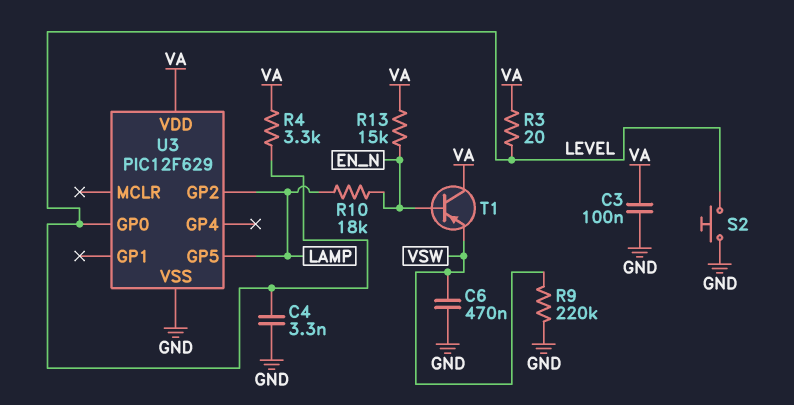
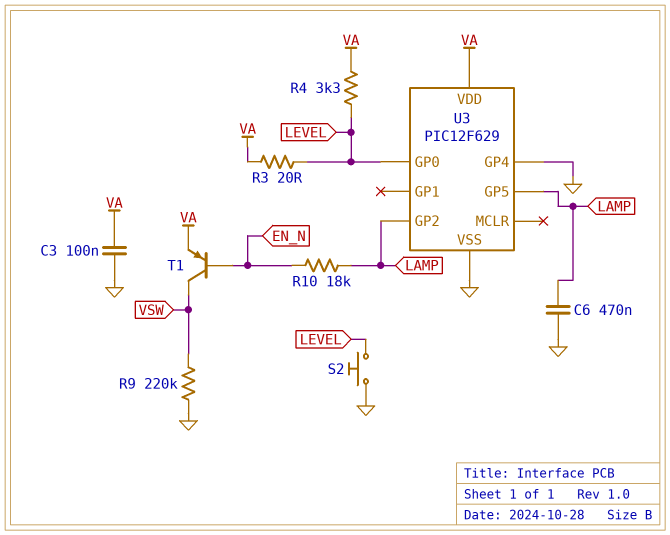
C4: 3.3nF (GND, LEVEL) -> none
C6: 470nF (GND, VSW) -> 470nF (GND, LAMP)
R13: 15k (EN_N, VA) -> none
T1: PNP (B EN_N, C VA, E VSW) -> PNP (B EN_N, C VSW, E VA)
U3 pin GP4: none -> GND

